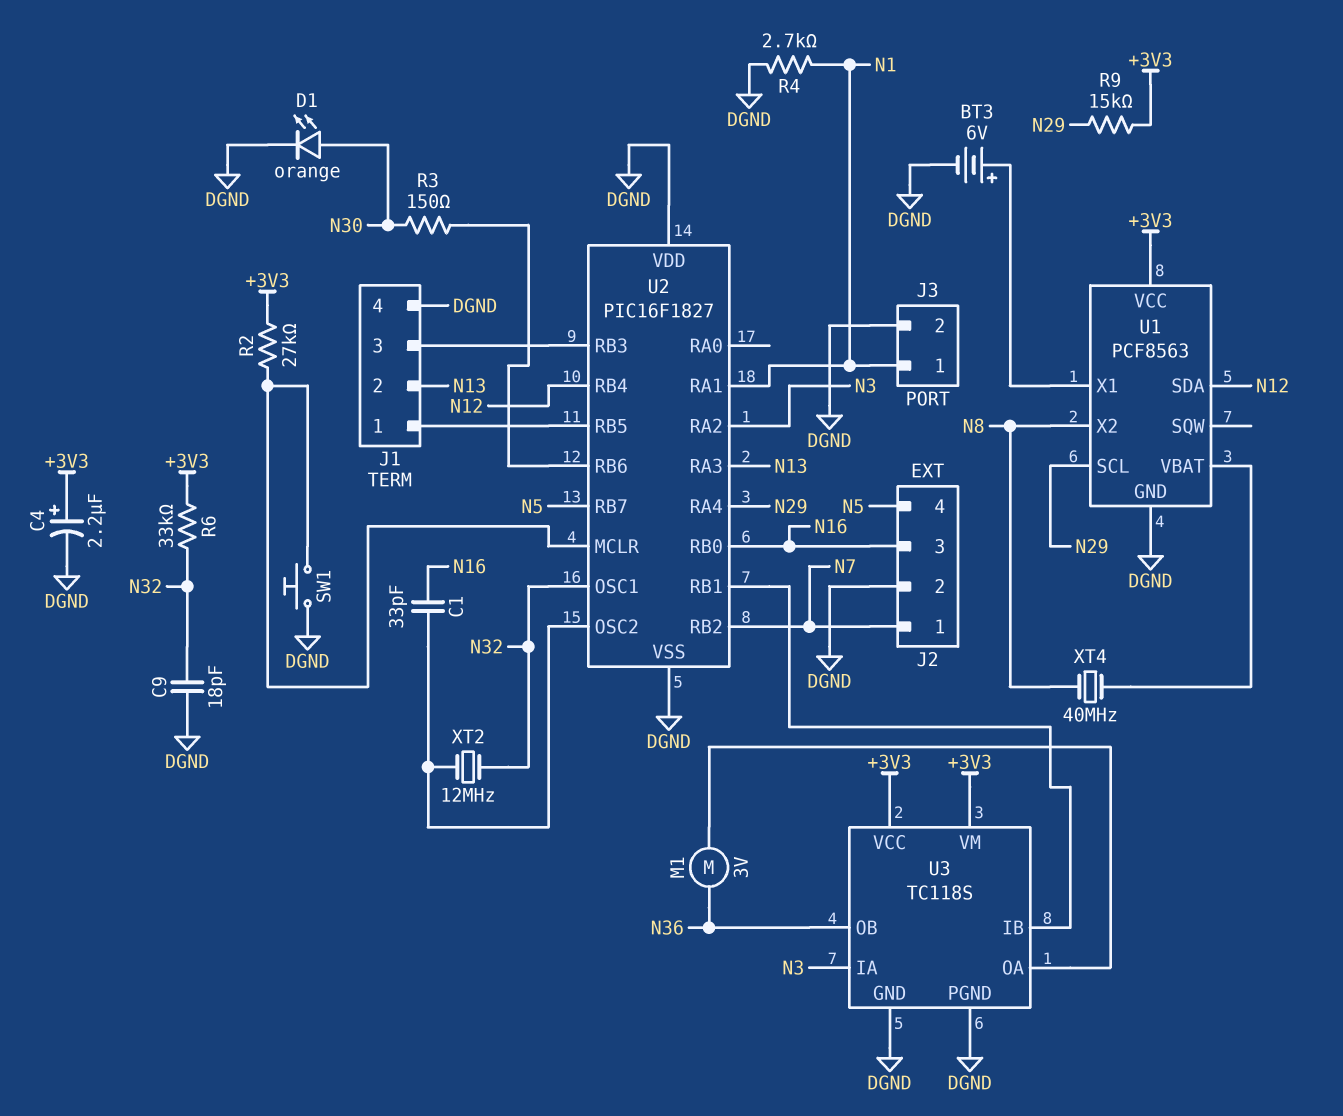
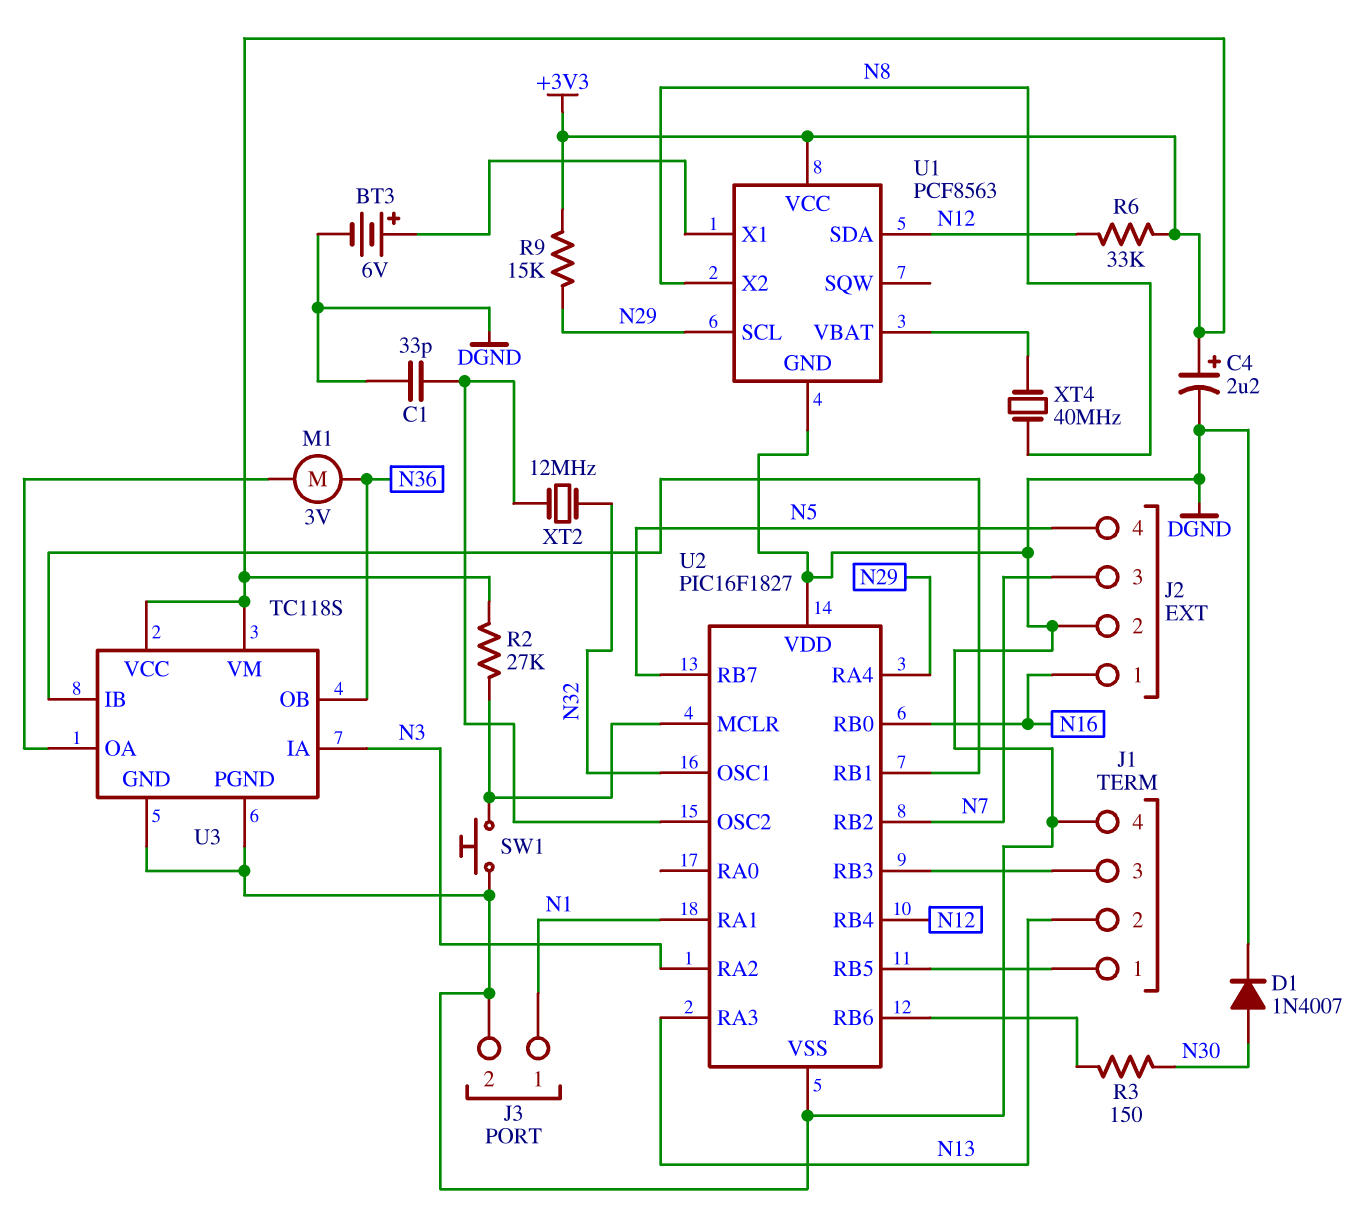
C1: 33pF (N16, U2/OSC2) -> 33pF (DGND, U2/OSC2)
C9: 18pF (DGND, N32) -> none
D1: LED orange (A N30, K DGND) -> diode 1N4007 (A N30, K DGND)
J2 pin 1: N7 -> N16
J2 pin 3: N16 -> N7
R4: 2.7k (DGND, N1) -> none
R6: 33k (+3V3, N32) -> 33k (+3V3, N12)

